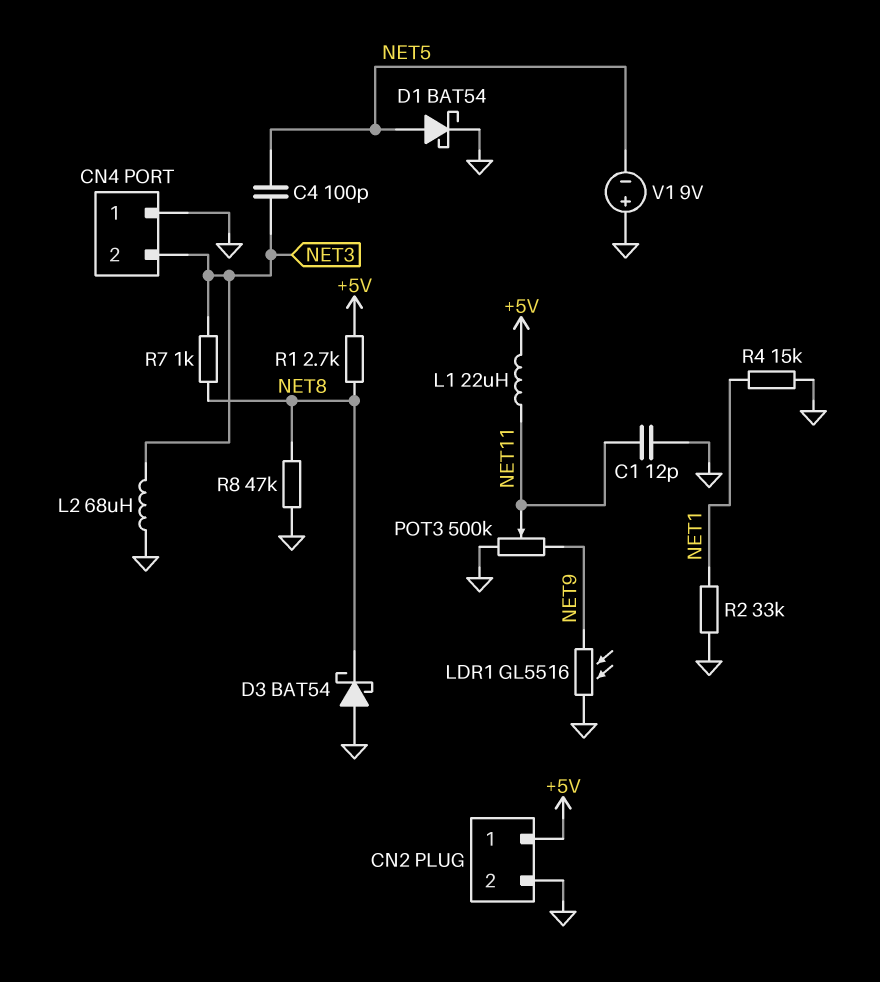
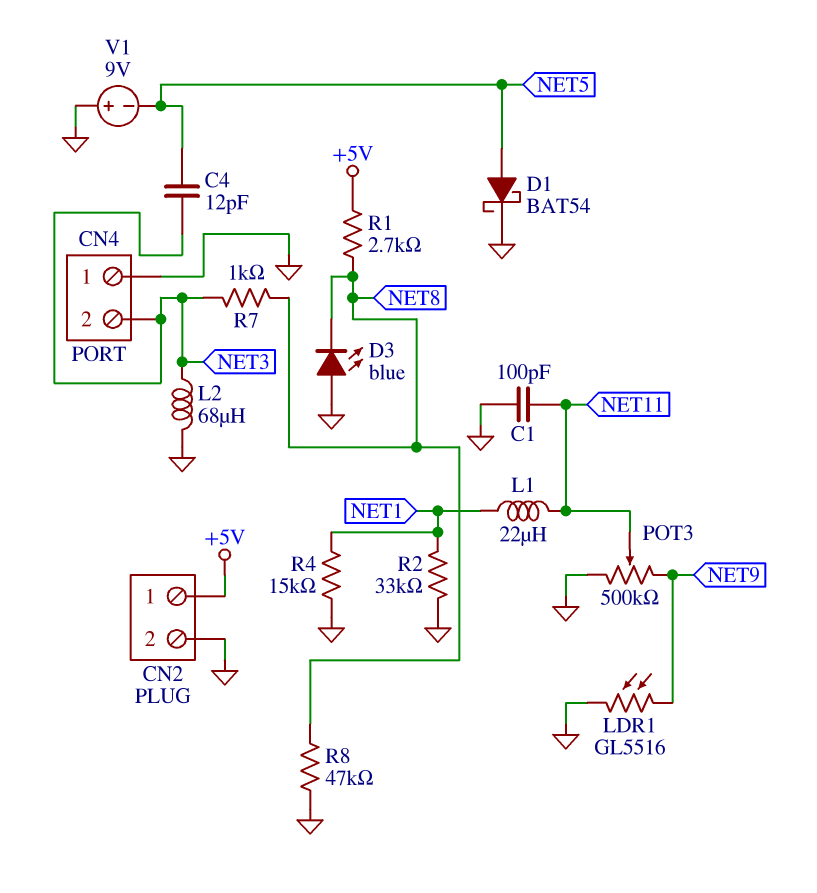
C1: 12pF (GND, NET11) -> 100pF (GND, NET11)
C4: 100pF (NET3, NET5) -> 12pF (NET3, NET5)
D3: schottky BAT54 (A GND, K NET8) -> LED blue (A GND, K NET8)
L1: 22uH (+5V, NET11) -> 22uH (NET1, NET11)

